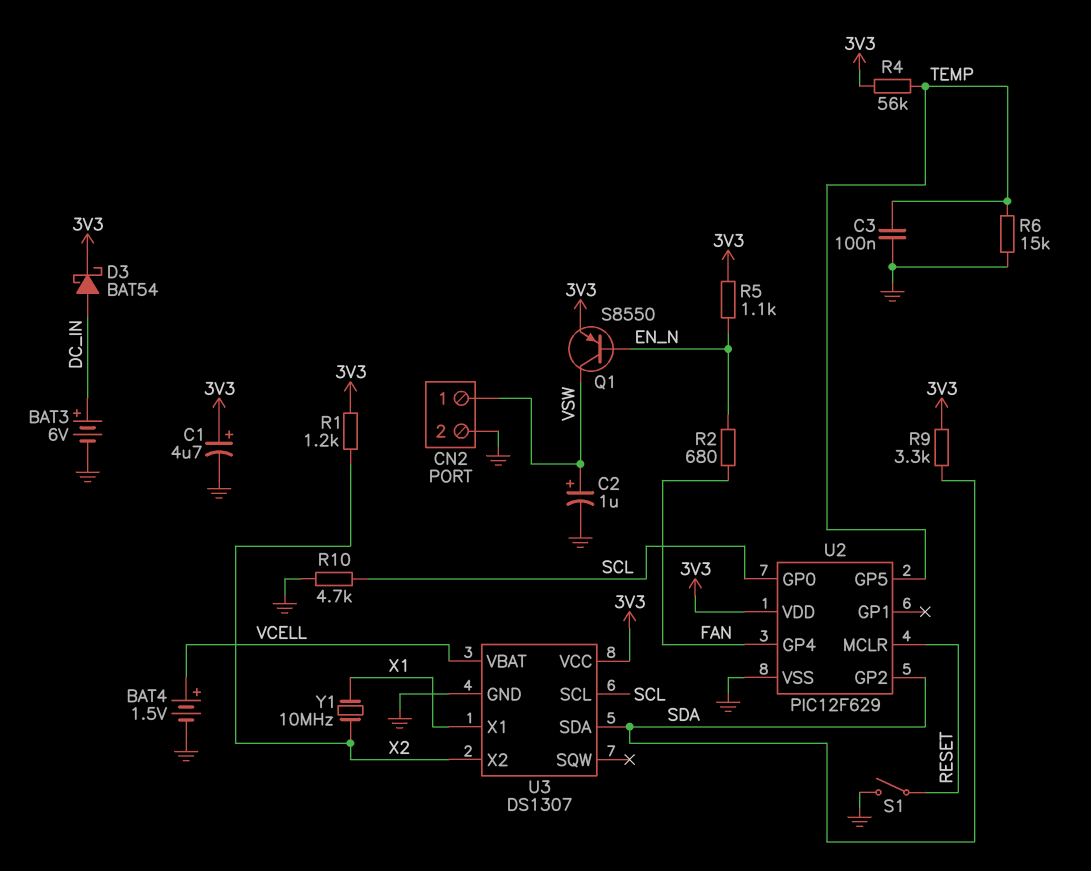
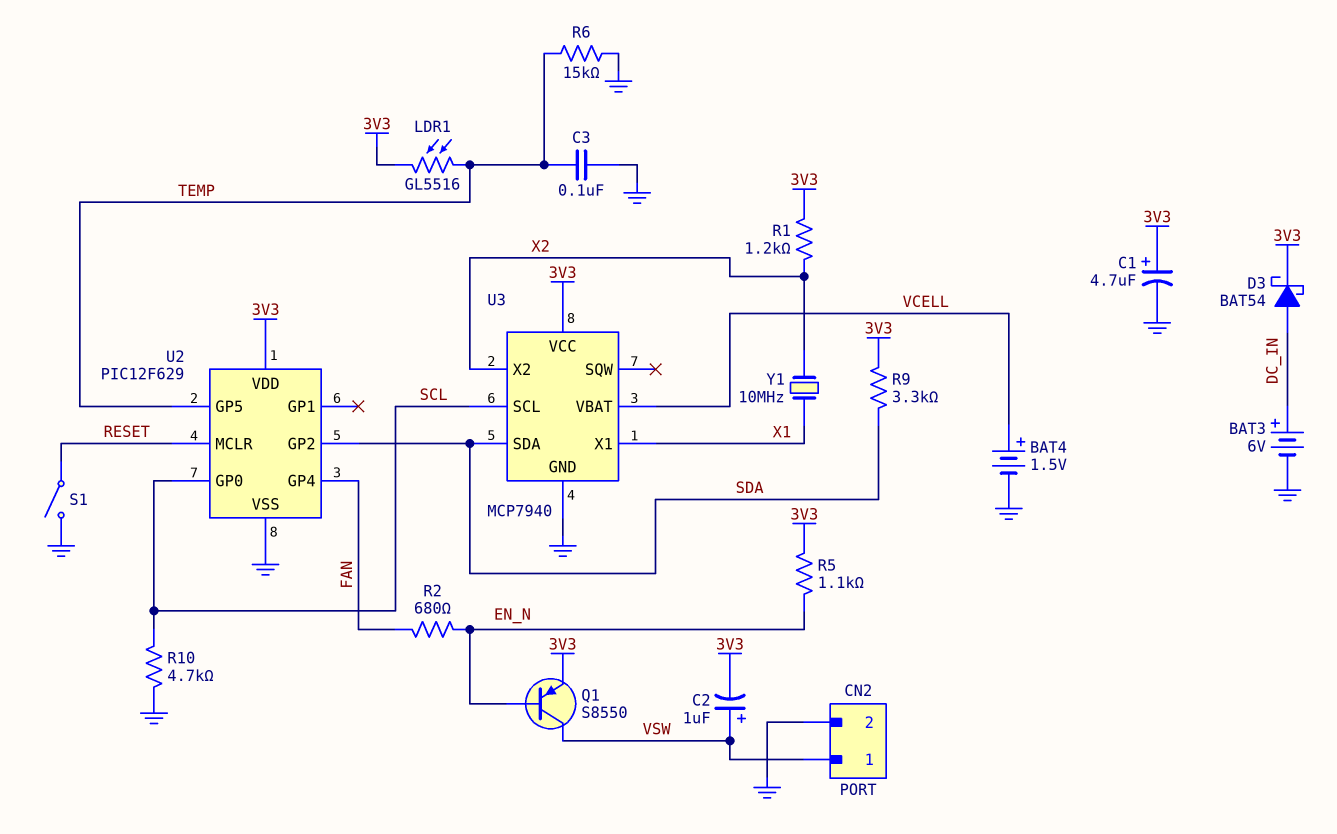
C2: 1uF (plus VSW, minus GND) -> 1uF (plus VSW, minus 3V3)
LDR1: none -> GL5516 (3V3, TEMP)
R4: 56k (3V3, TEMP) -> none
U3: DS1307 -> MCP7940

